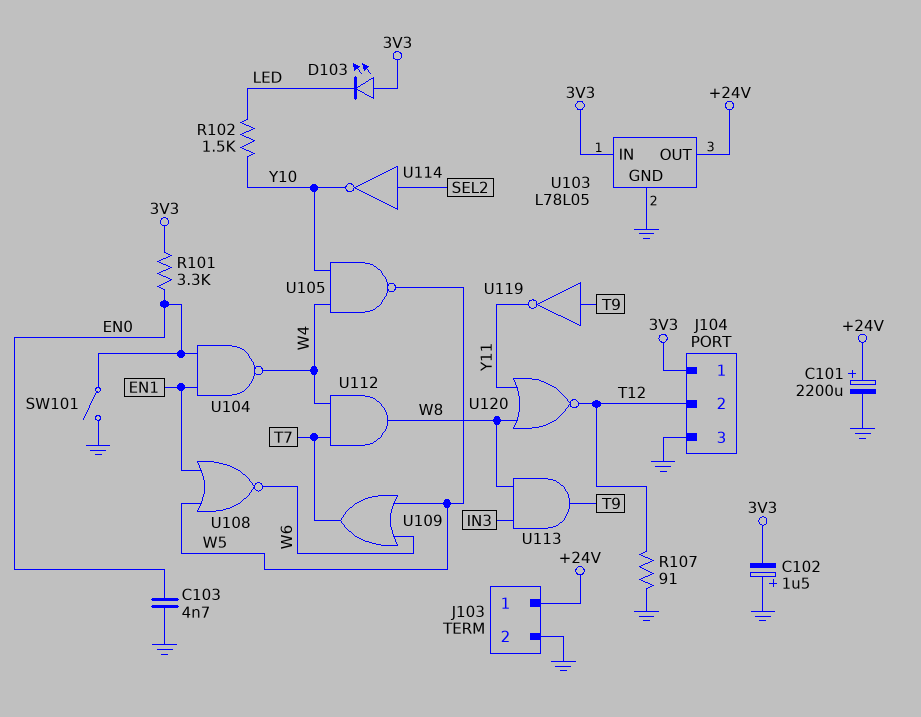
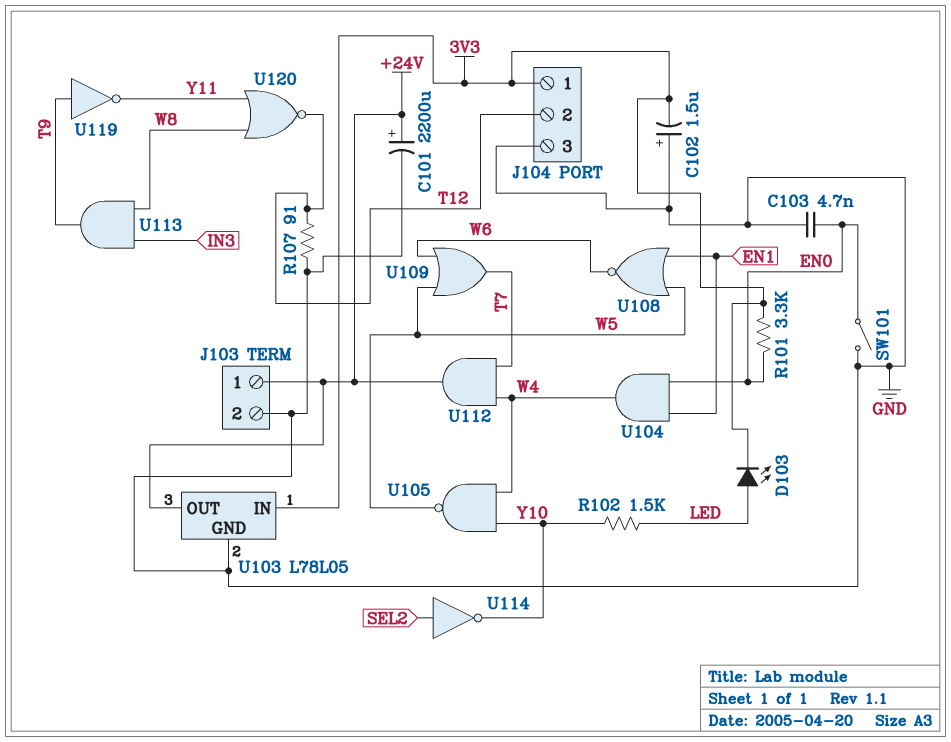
D103: LED (A 3V3, K LED) -> LED (A LED, K 3V3)
U104: NAND (in EN0, in EN1, out W4) -> AND (in EN0, in EN1, out W4)
U112: AND (in T7, in W4, out W8) -> AND (in T7, in W4, out +24V)

